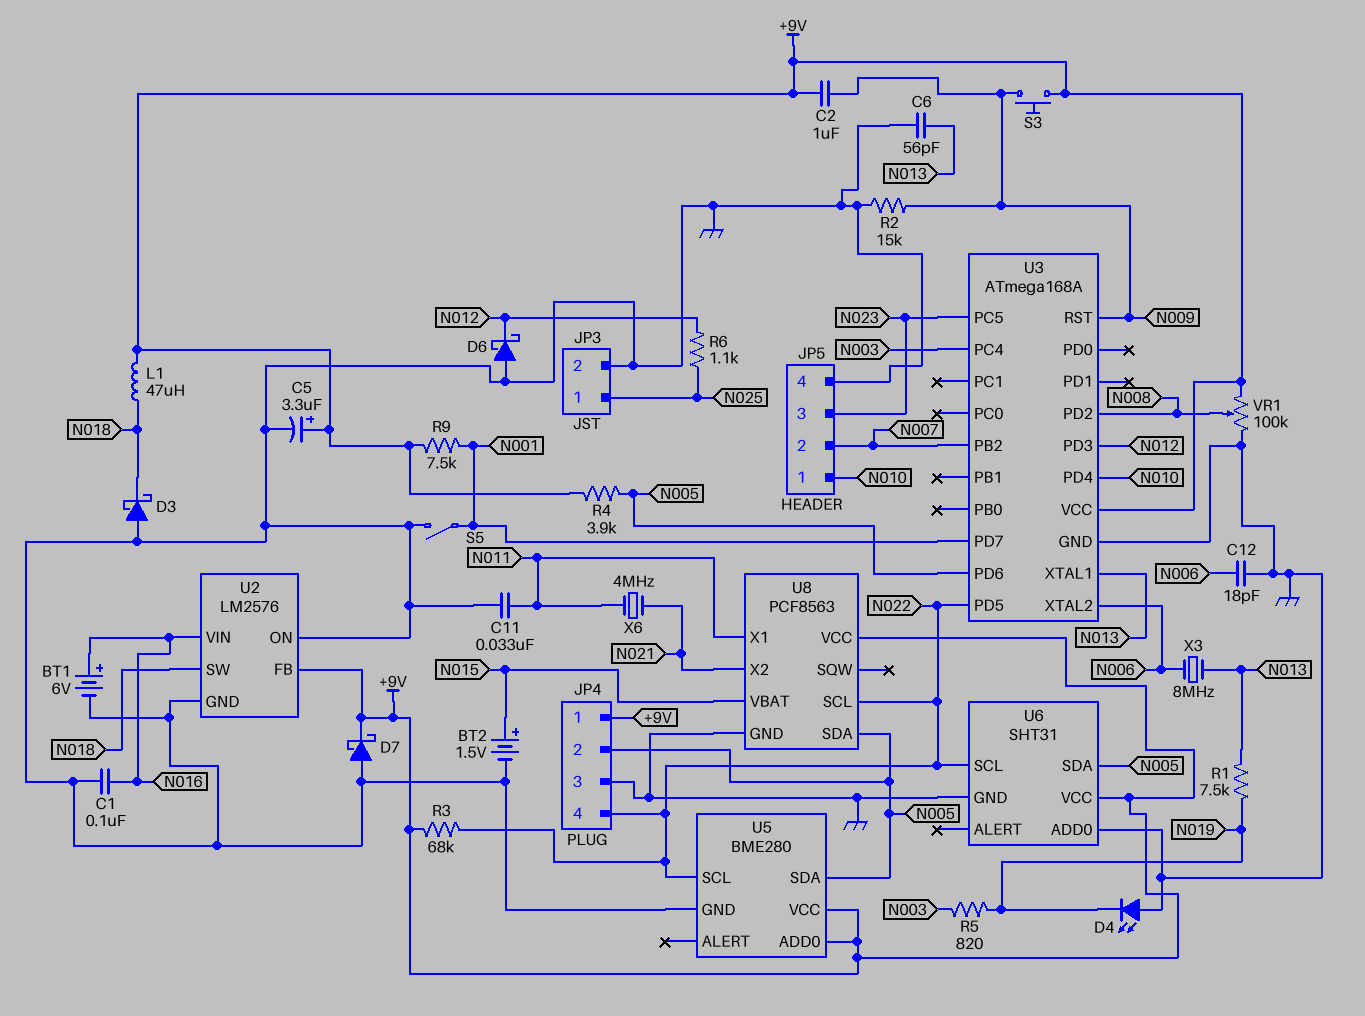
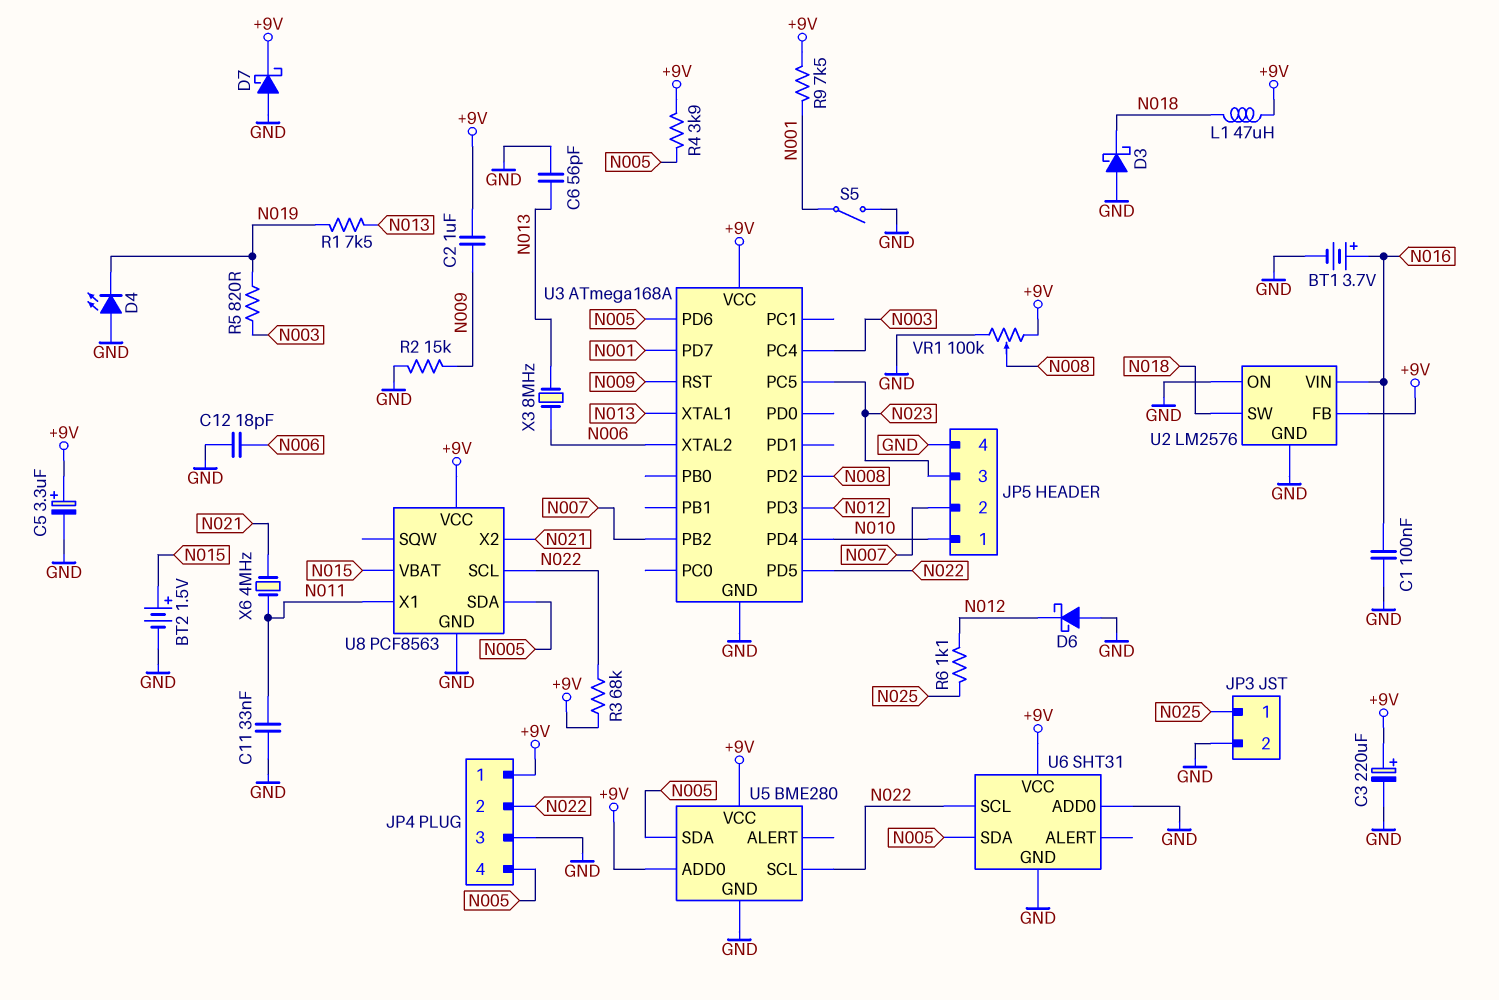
BT1: 6V (plus N016, minus GND) -> 3.7V (plus N016, minus GND)
C3: none -> 220uF (plus +9V, minus GND)
JP4 pin 2: N005 -> N022
JP4 pin 4: N022 -> N005
S3: button (+9V, N009) -> none

